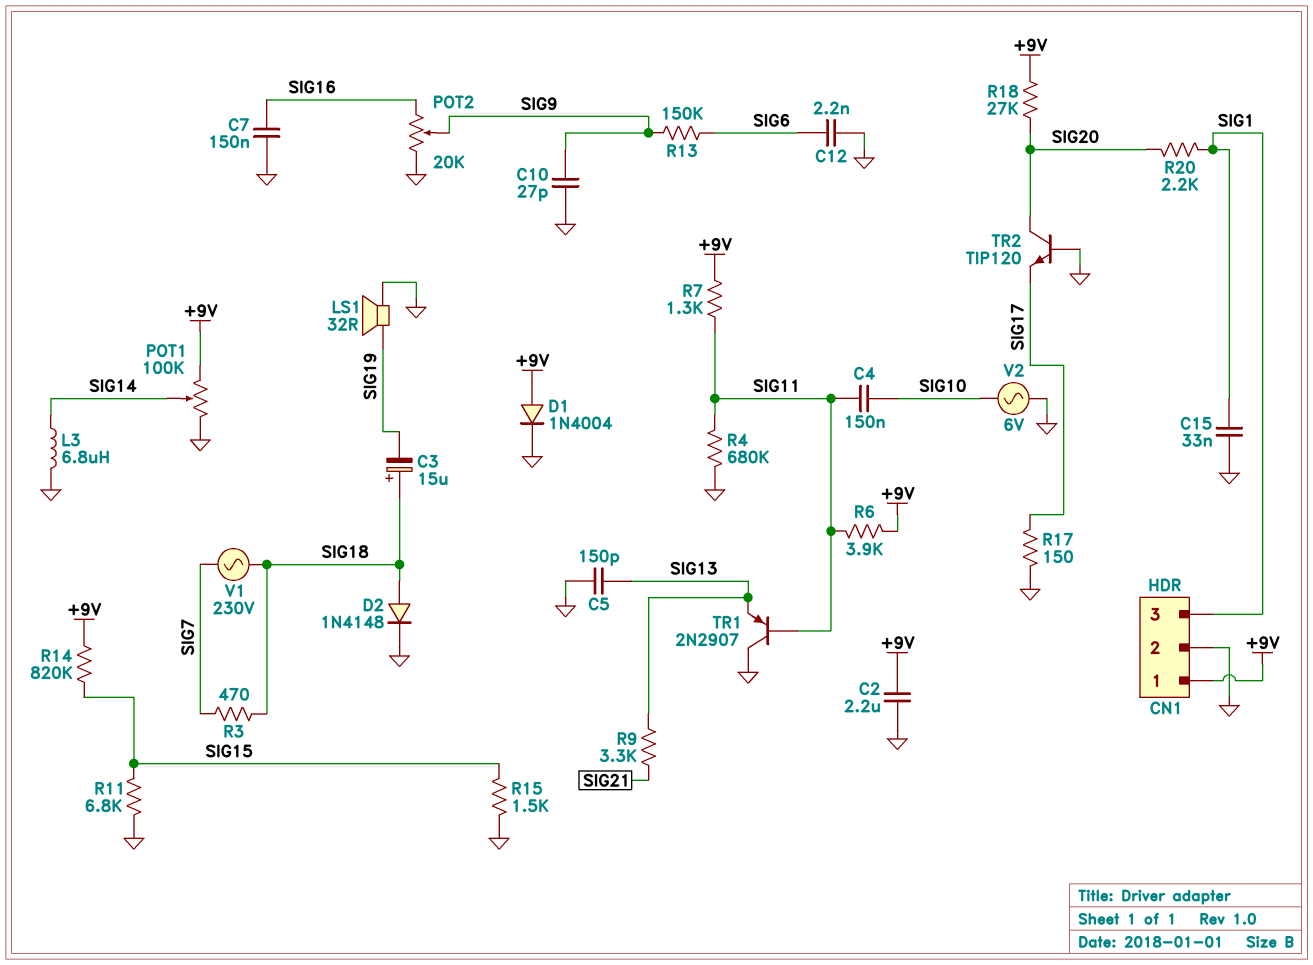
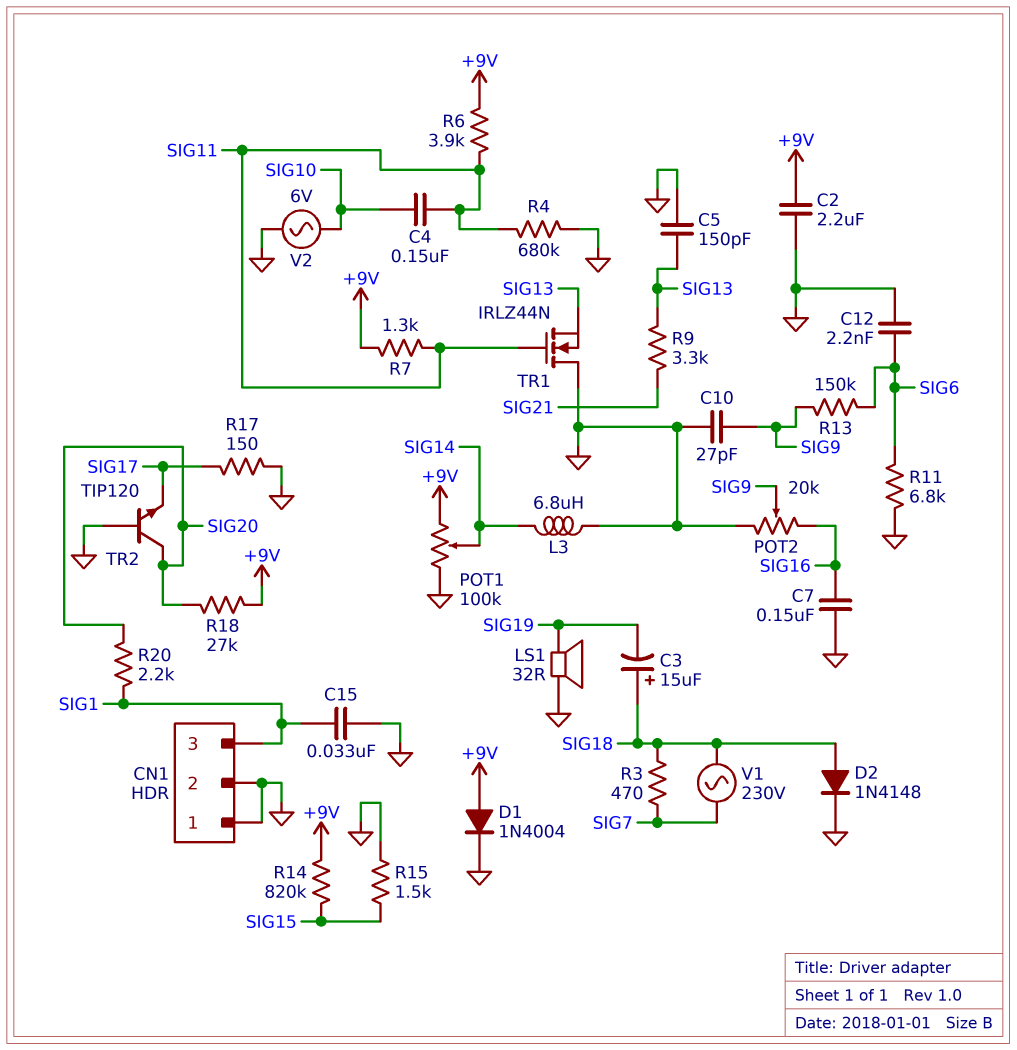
CN1 pin 1: +9V -> GND
R11: 6.8k (GND, SIG15) -> 6.8k (GND, SIG6)
TR1: PNP 2N2907 (B SIG11, C GND, E SIG13) -> NMOS IRLZ44N (G SIG11, D GND, S SIG13)

